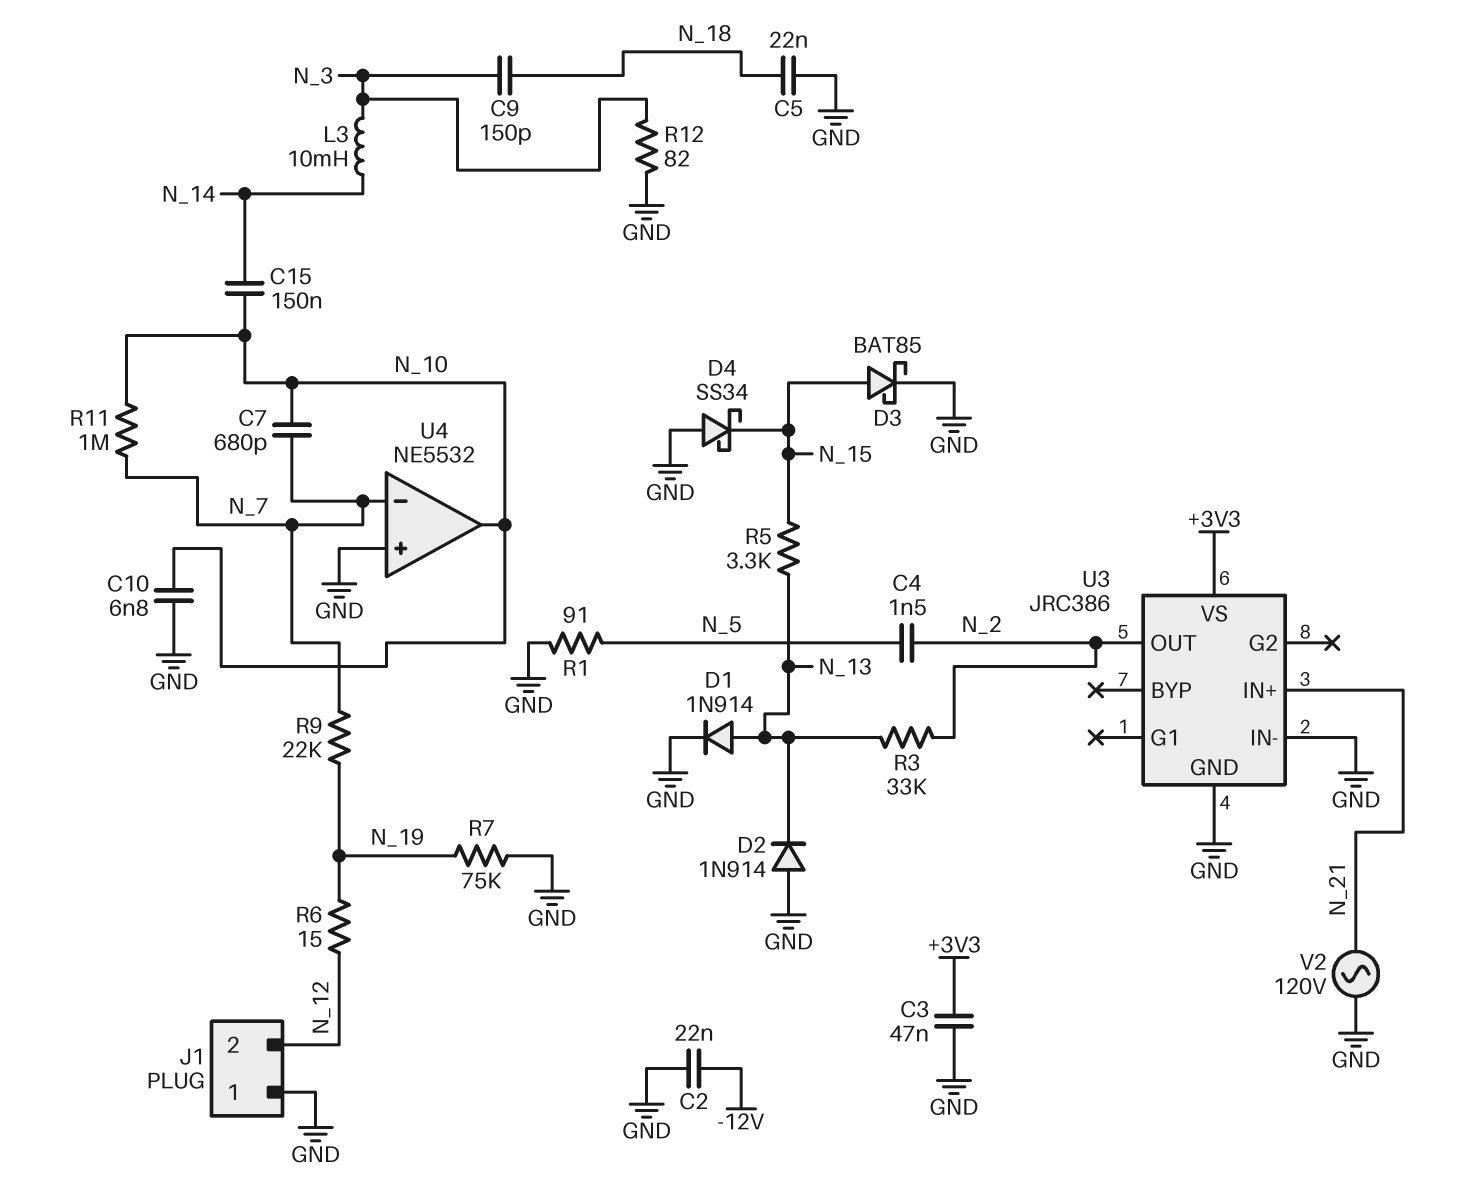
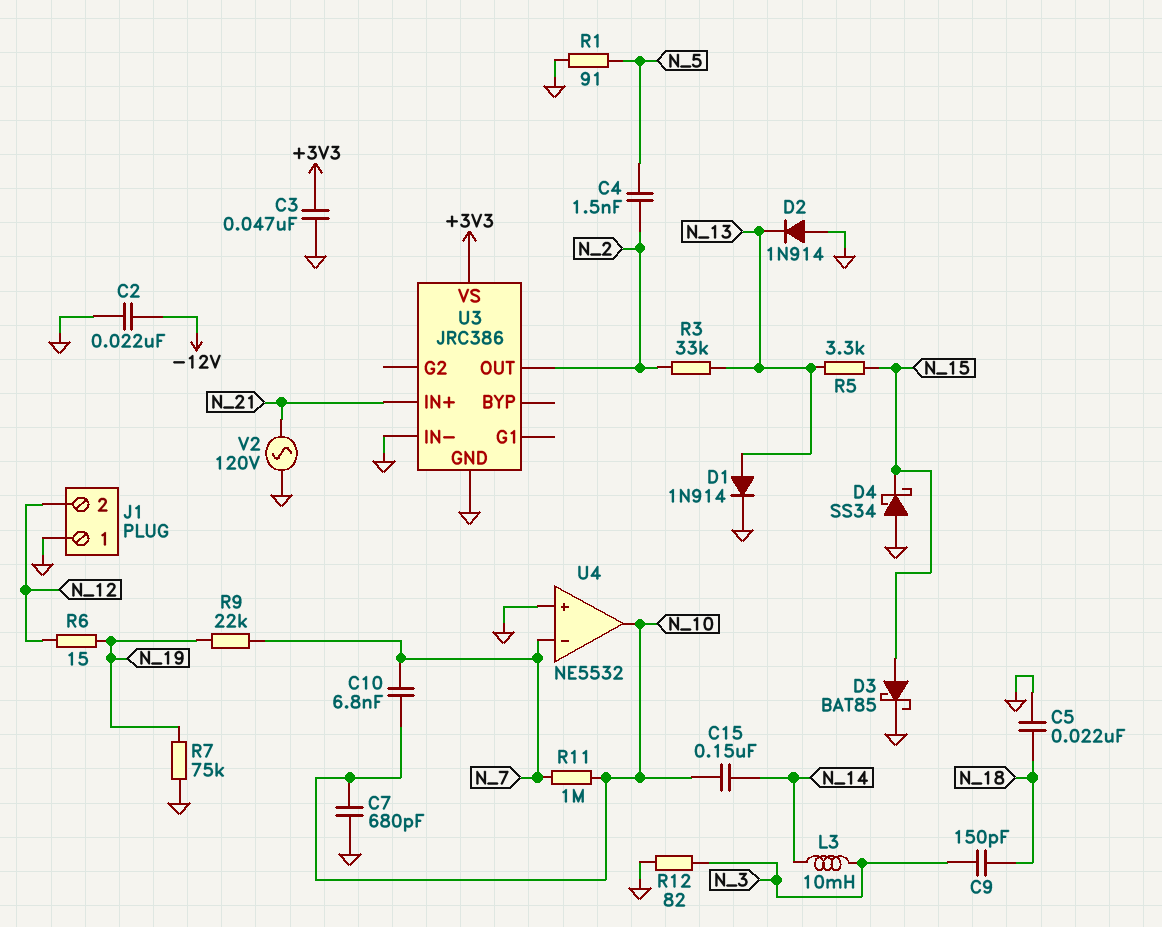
C7: 680pF (N_7, N_10) -> 680pF (GND, N_10)
C10: 6.8nF (GND, N_10) -> 6.8nF (N_7, N_10)

